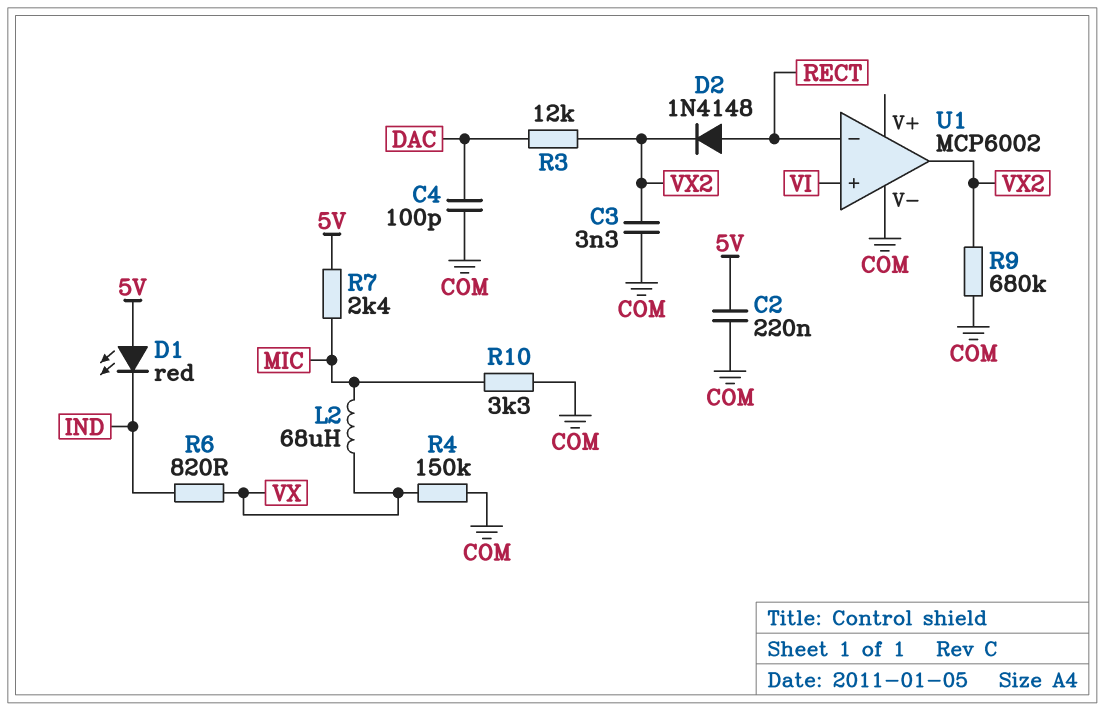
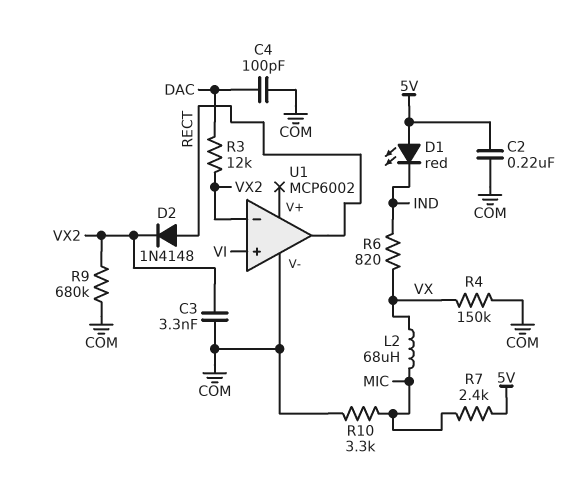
U1 pin in-: RECT -> VX2
U1 pin out: VX2 -> RECT

